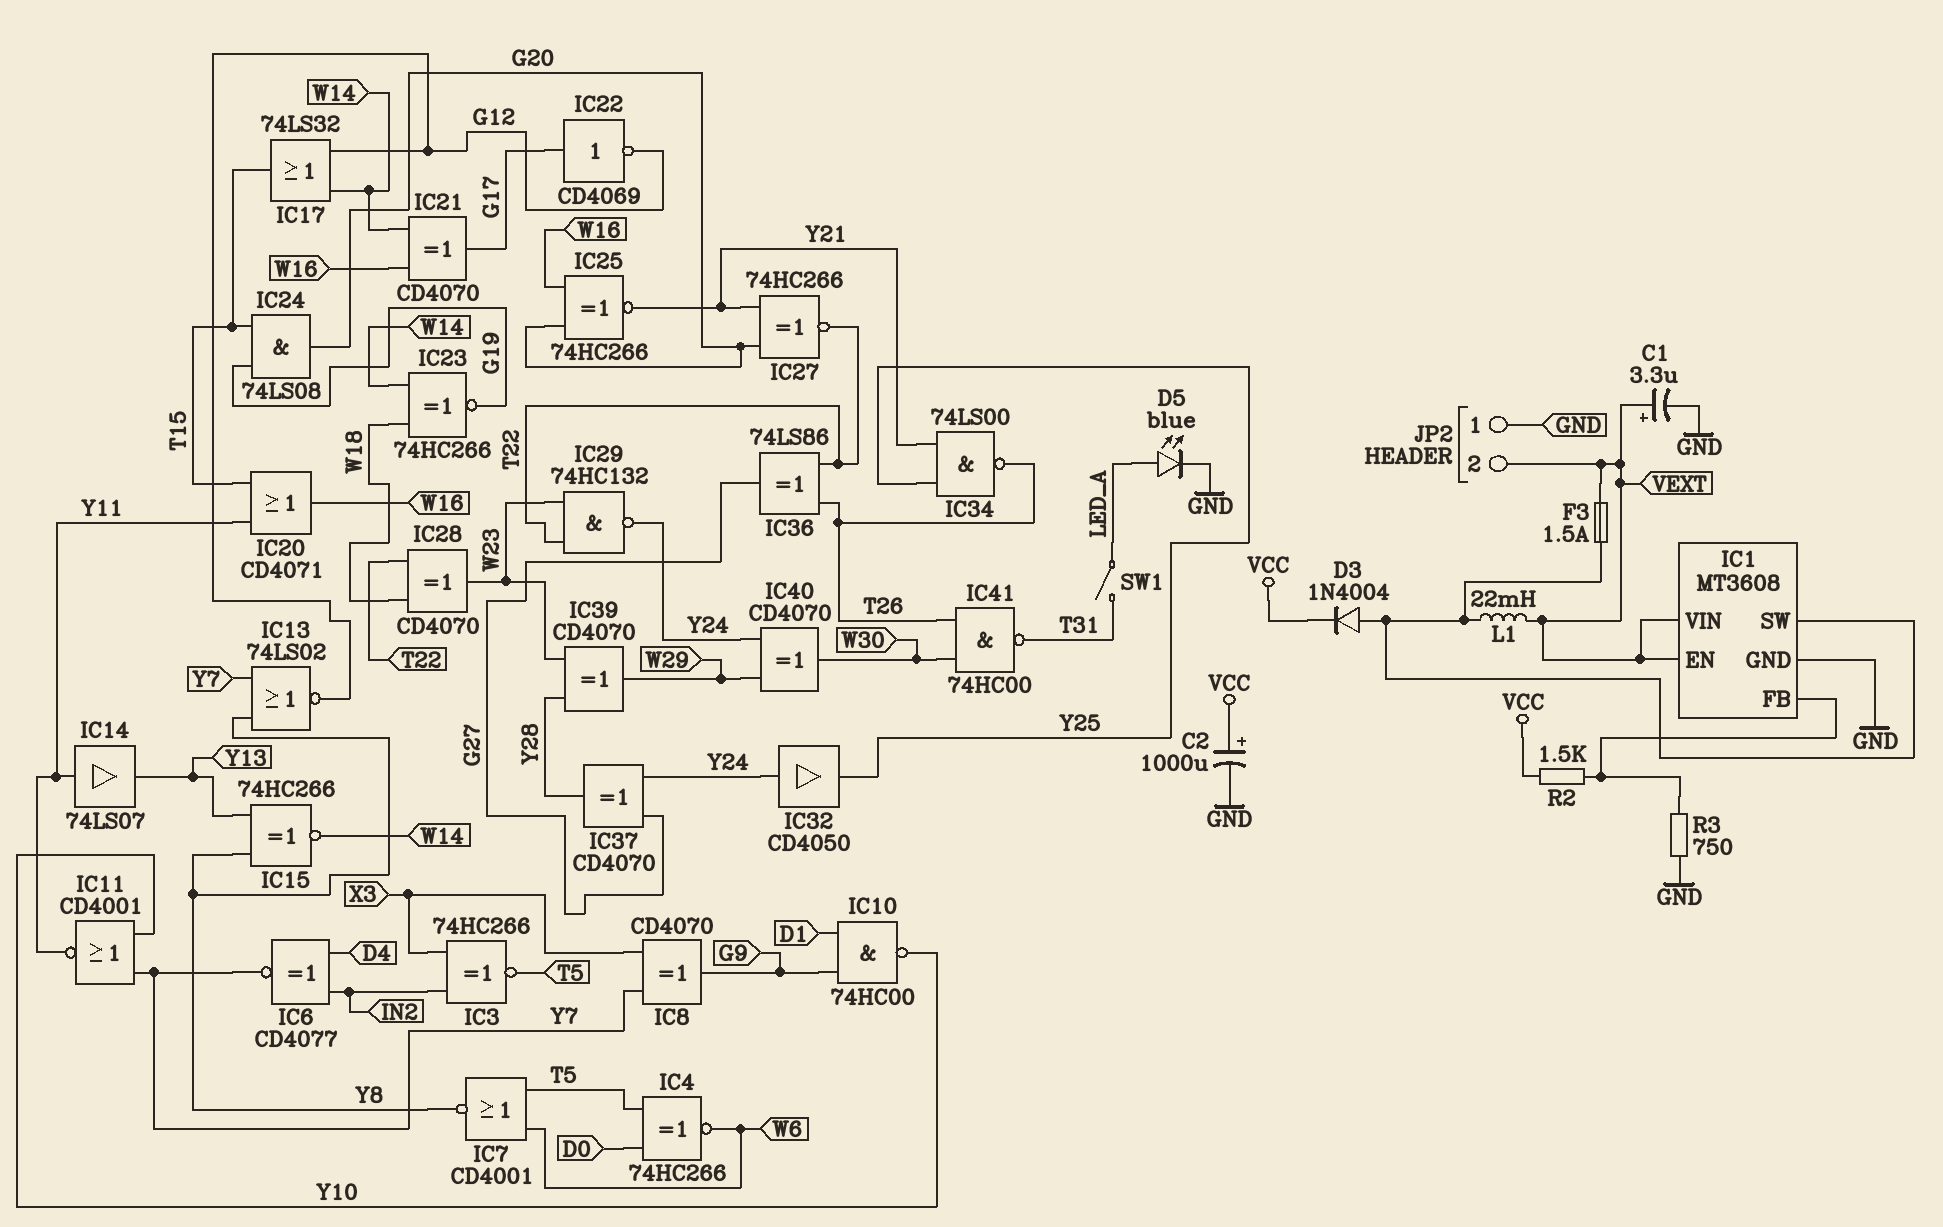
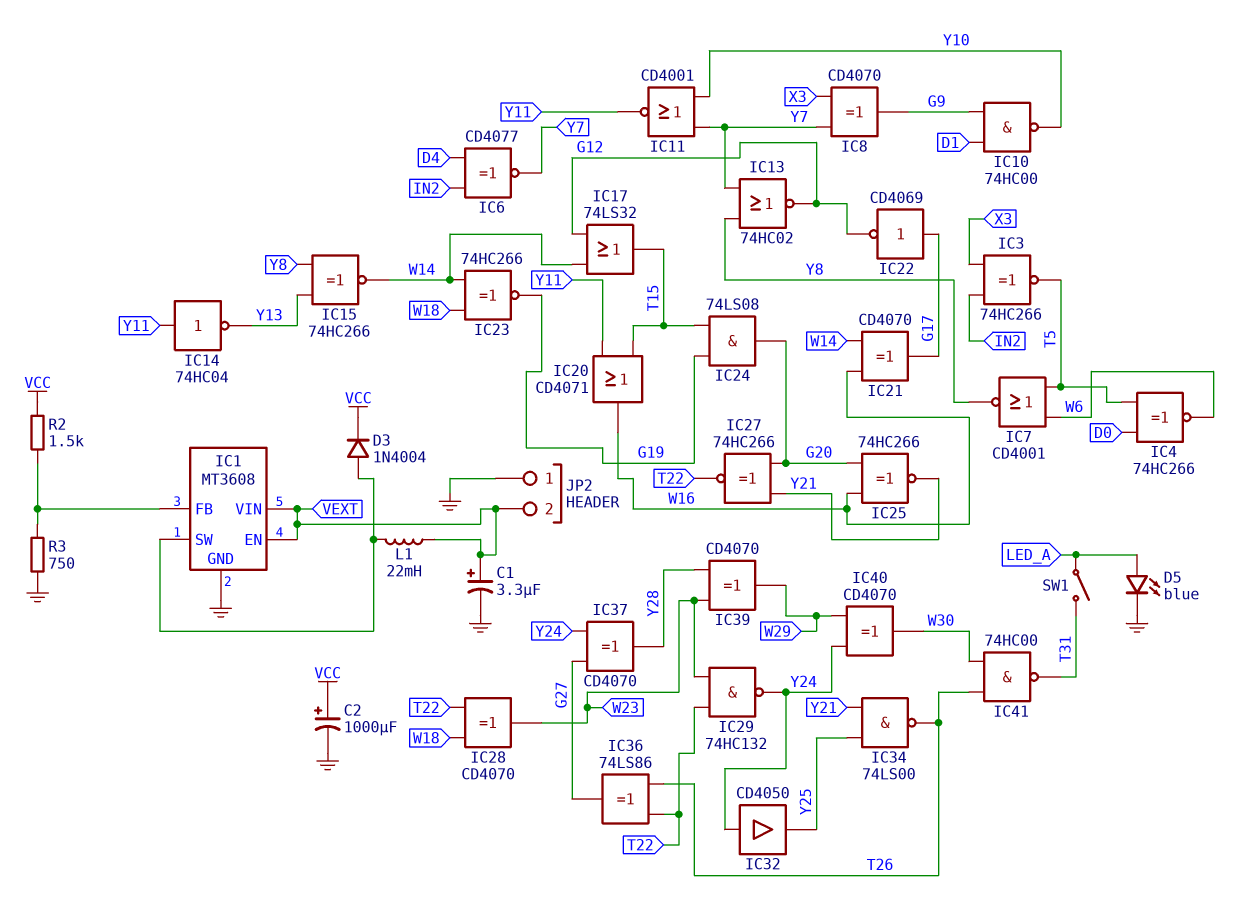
F3: 1.5A (IC1/SW, VEXT) -> none
IC13: NOR 74LS02 (in Y7, in Y8, out G12) -> NOR 74HC02 (in Y7, in Y8, out G12)
IC14: buffer 74LS07 (in Y11, out Y13) -> NOT 74HC04 (in Y11, out Y13)

